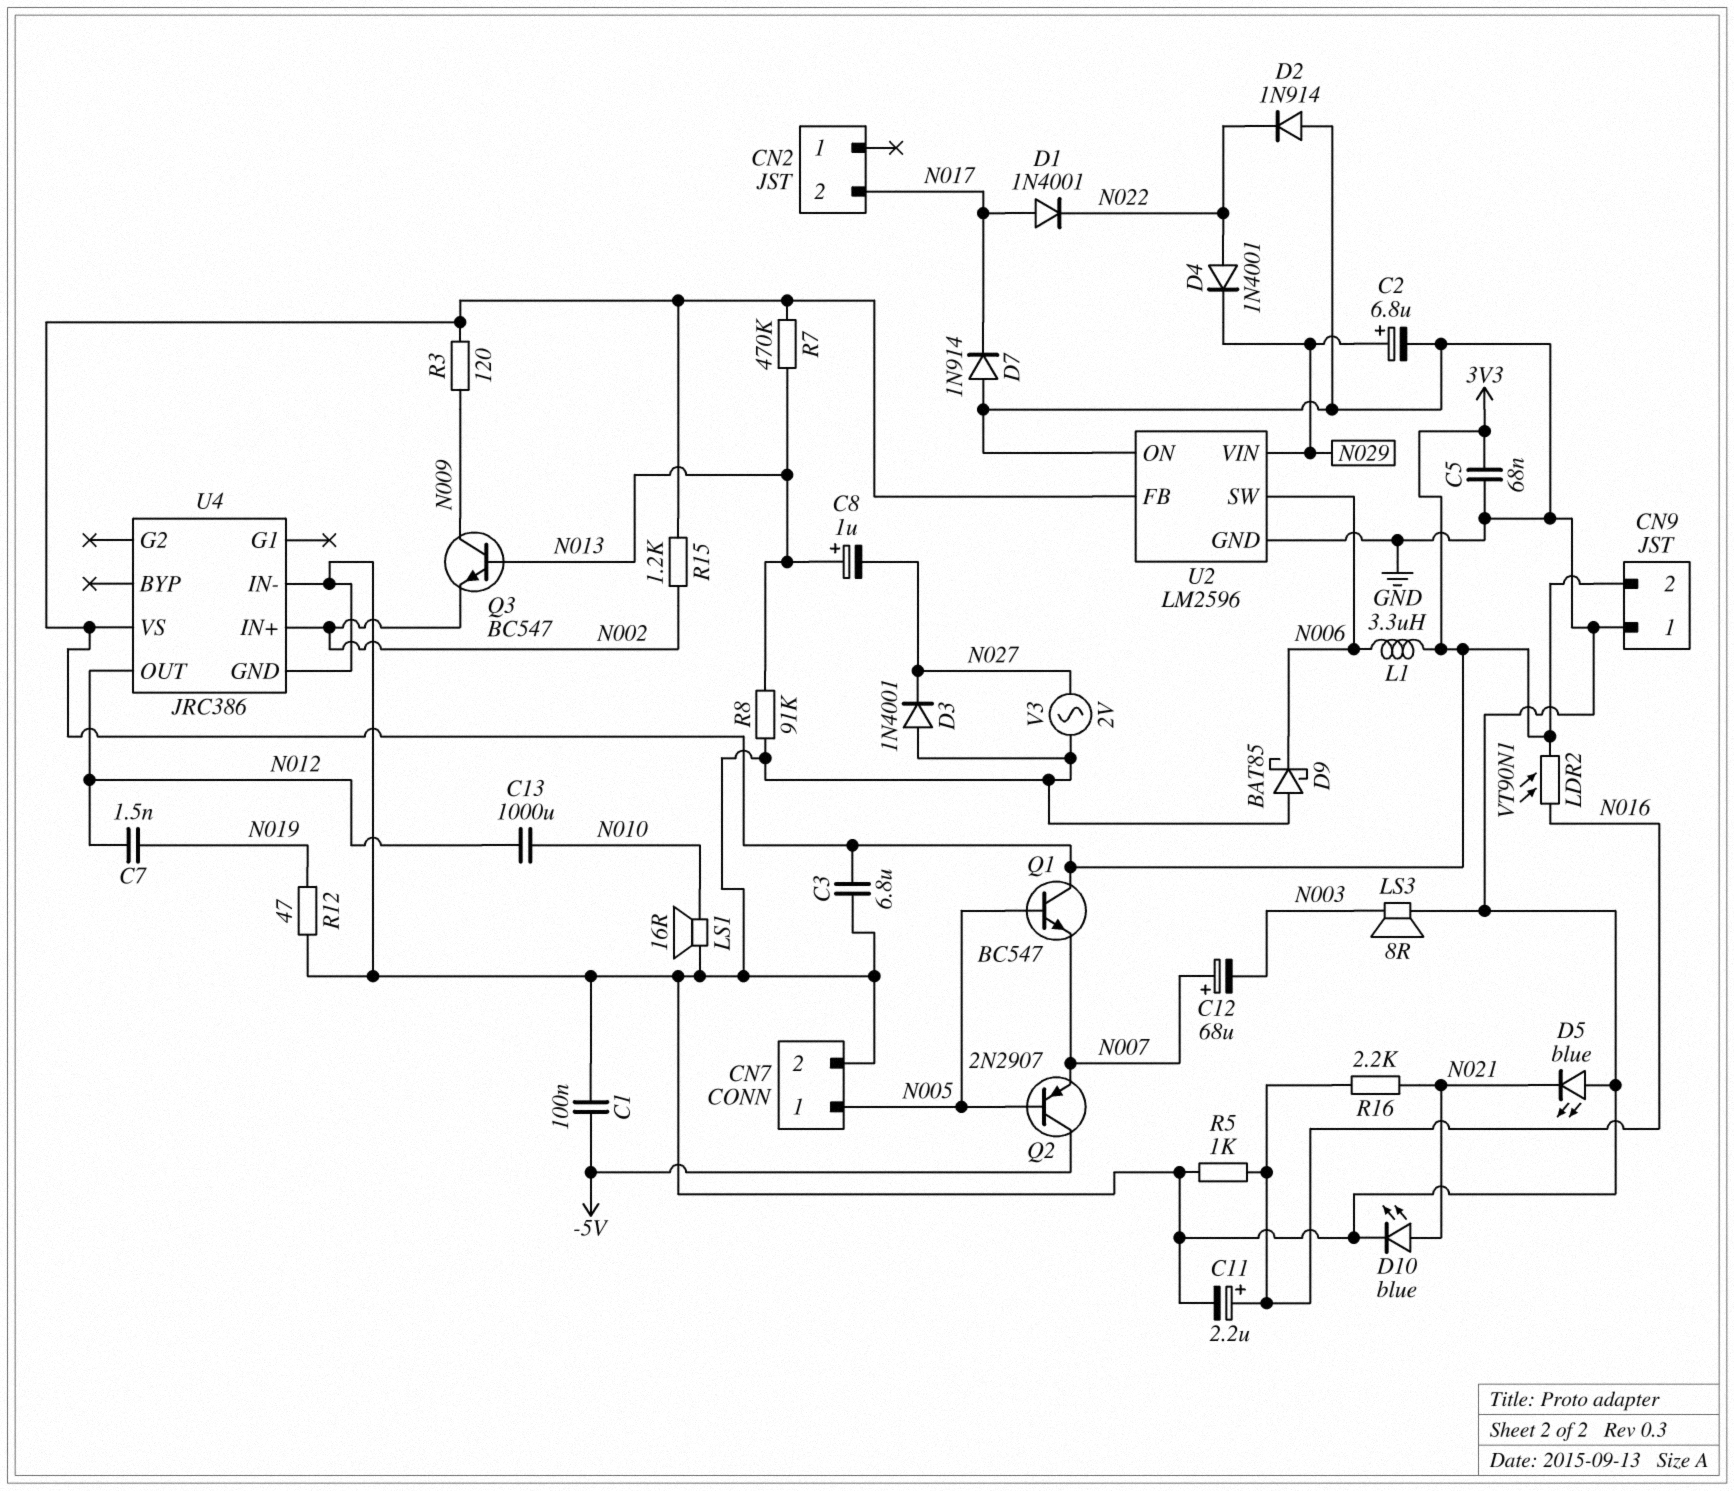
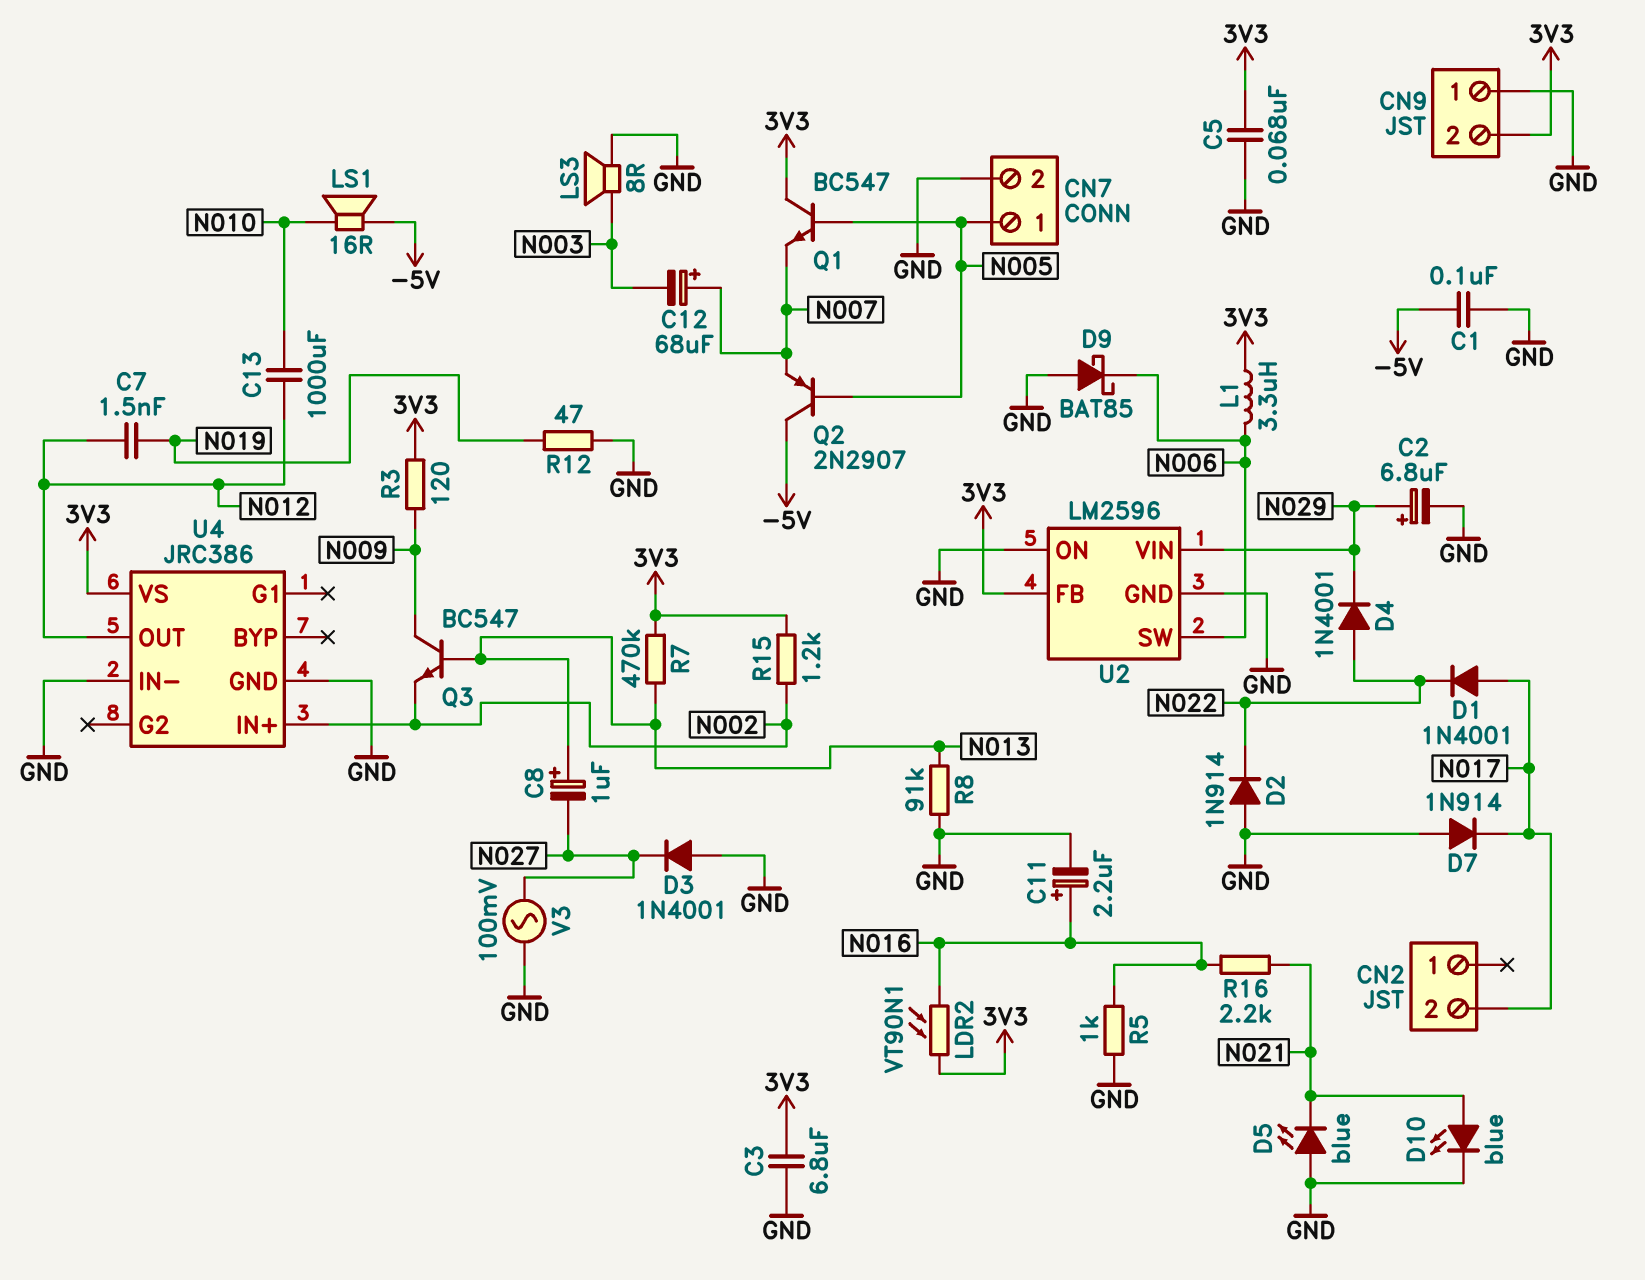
LS1: speaker 16R (GND, N010) -> speaker 16R (-5V, N010)
V3: AC 2V (GND, N027) -> AC 100mV (GND, N027)

